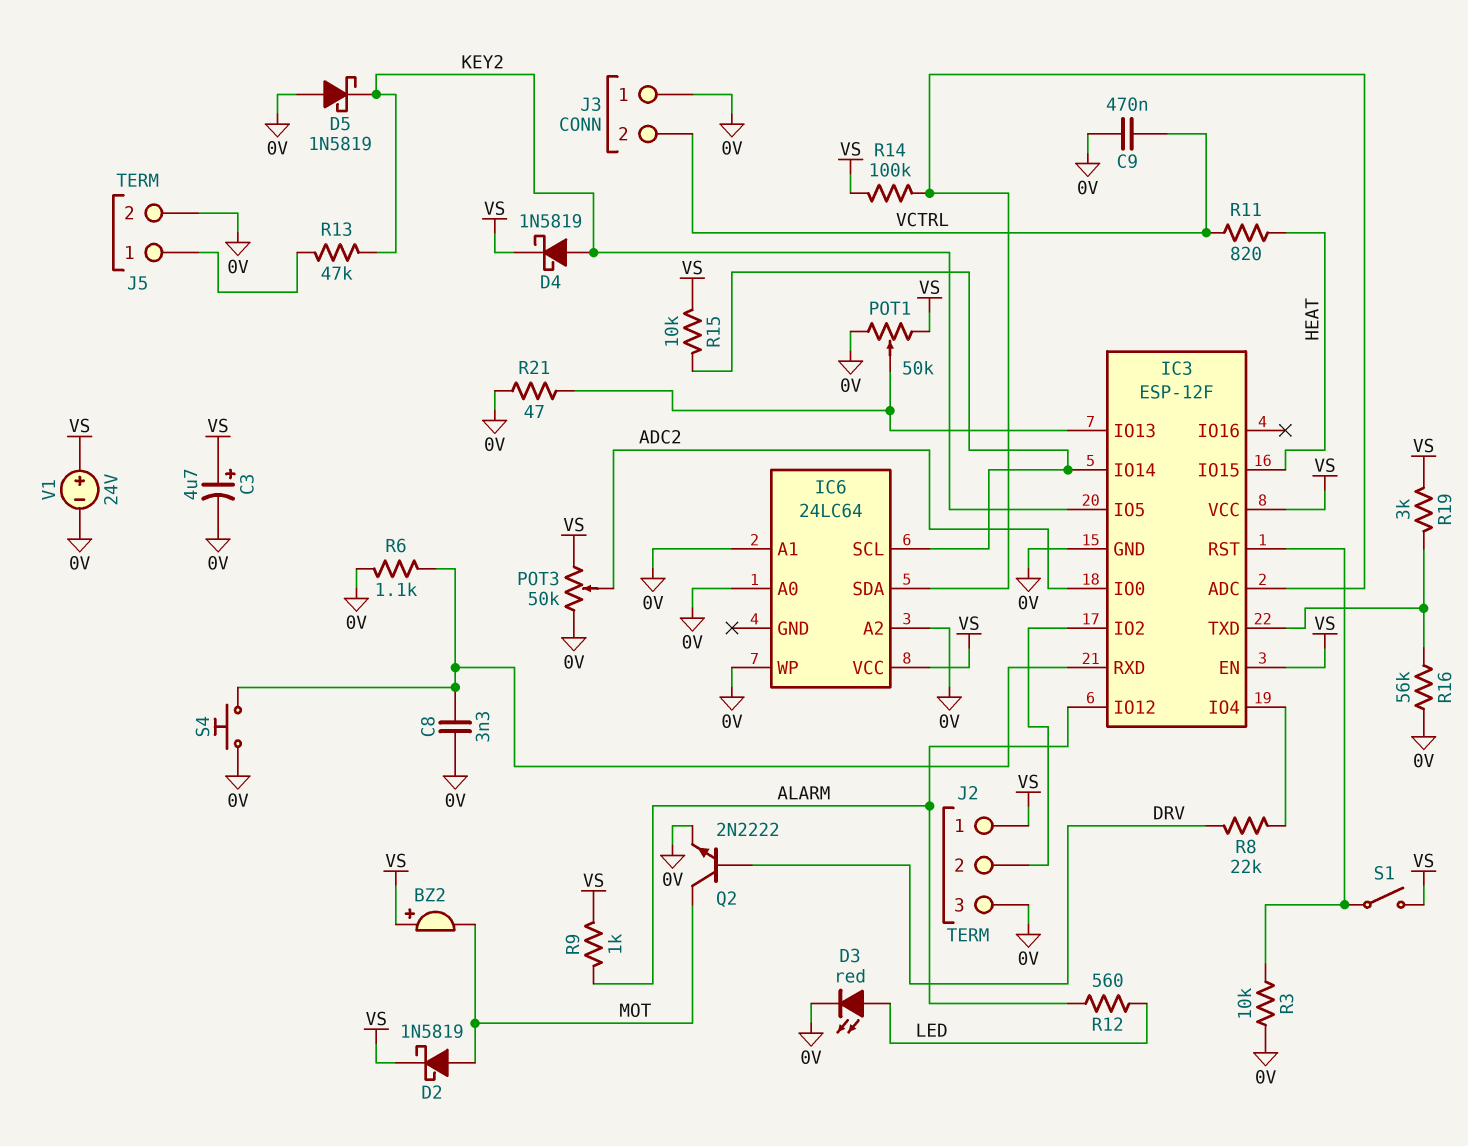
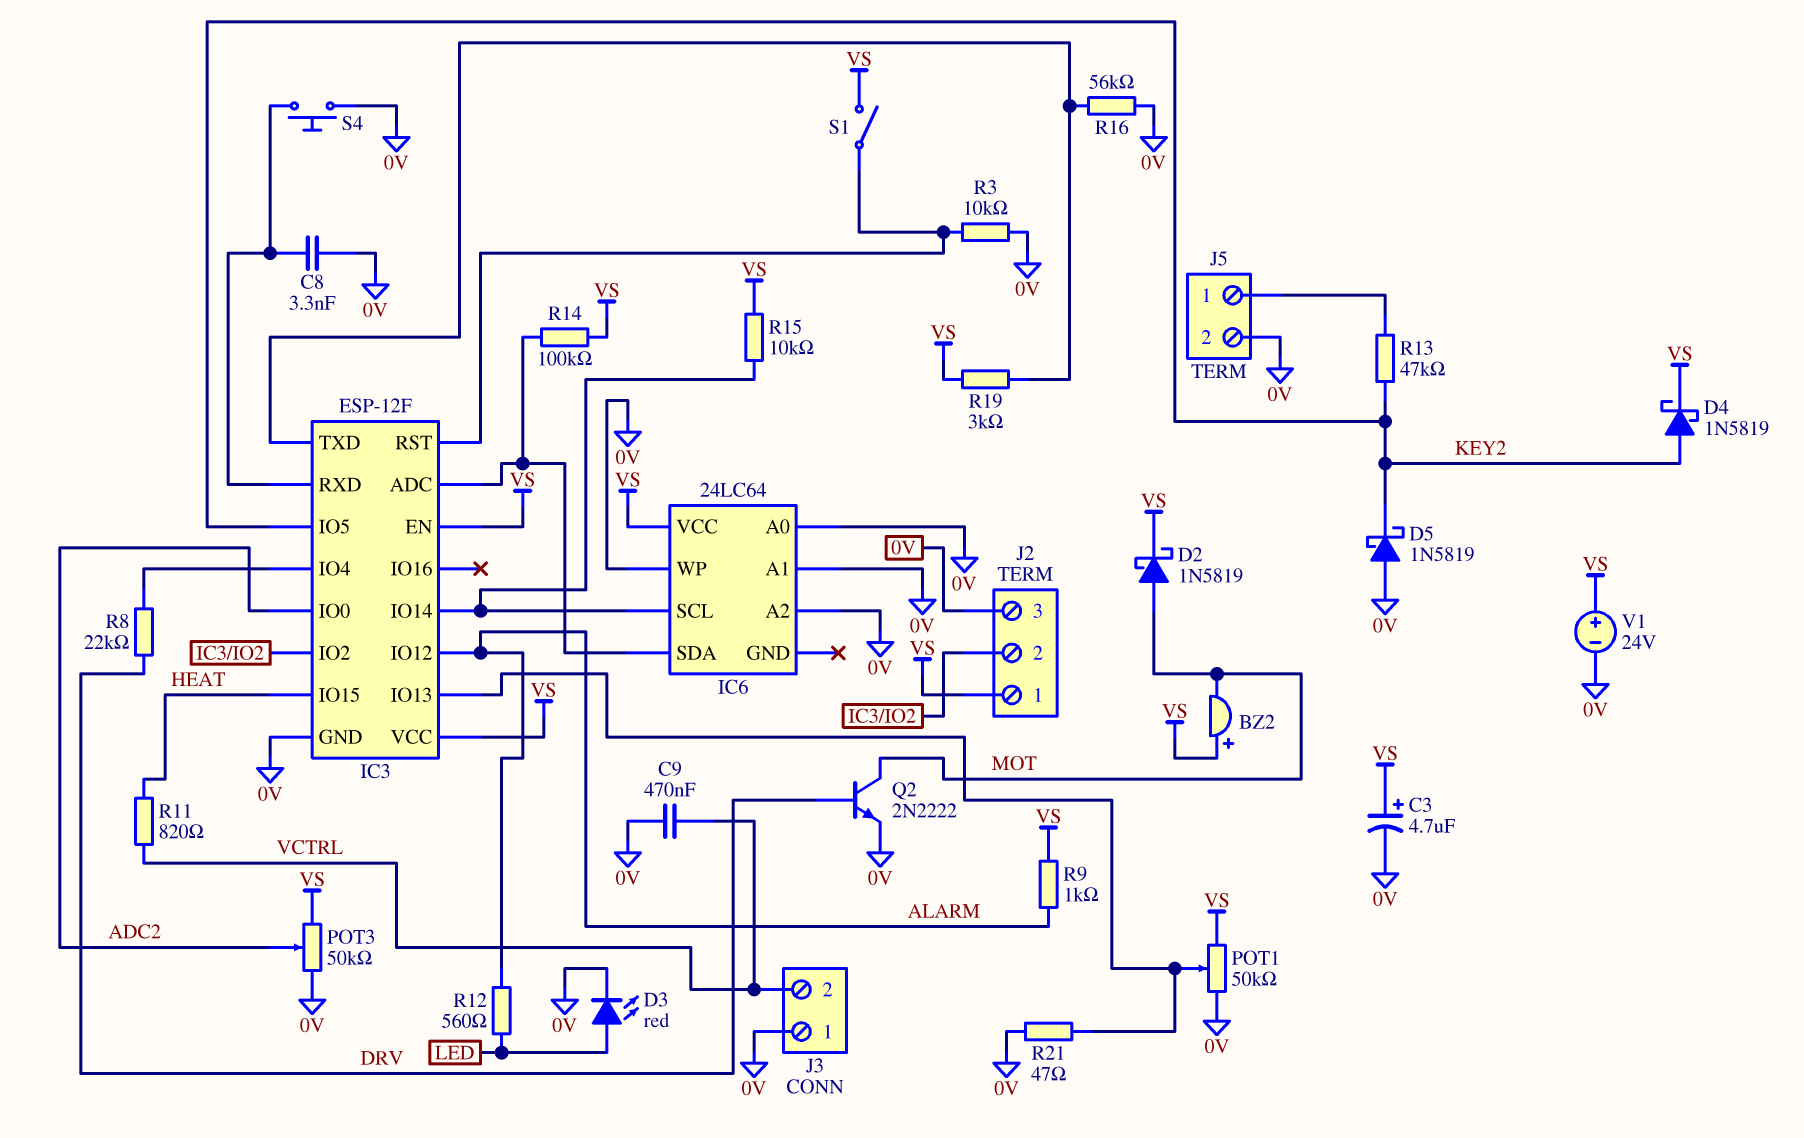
R6: 1.1k (0V, IC3/RXD) -> none

